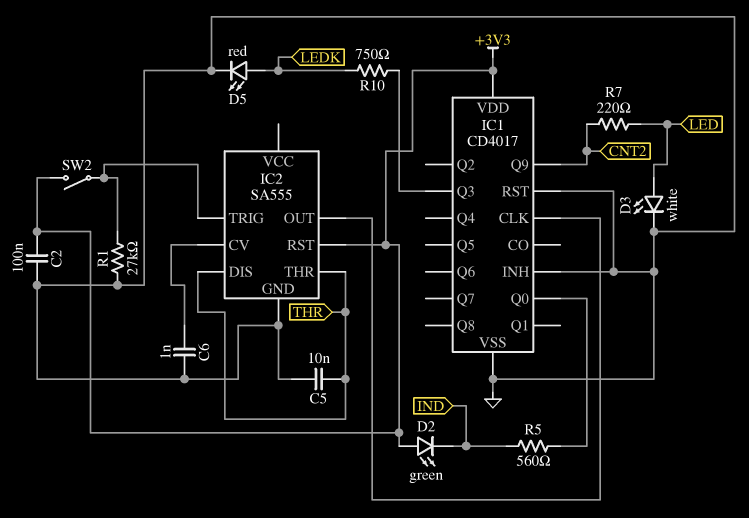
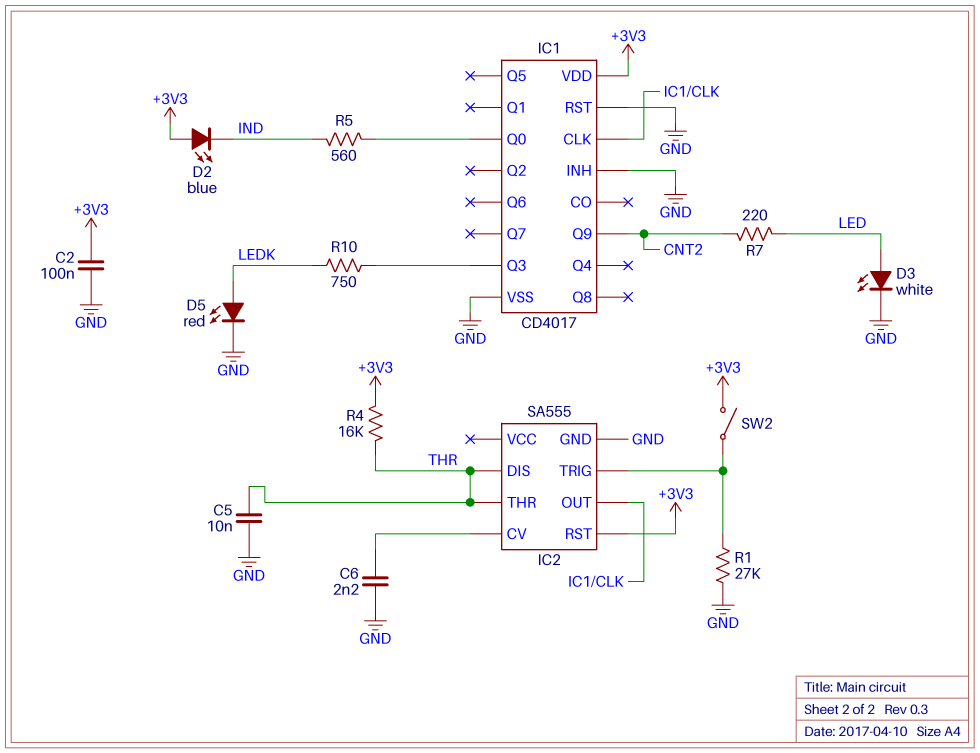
C6: 1nF (GND, IC2/CV) -> 2.2nF (GND, IC2/CV)
D2: LED green (A +3V3, K IND) -> LED blue (A +3V3, K IND)
R4: none -> 16k (+3V3, THR)

